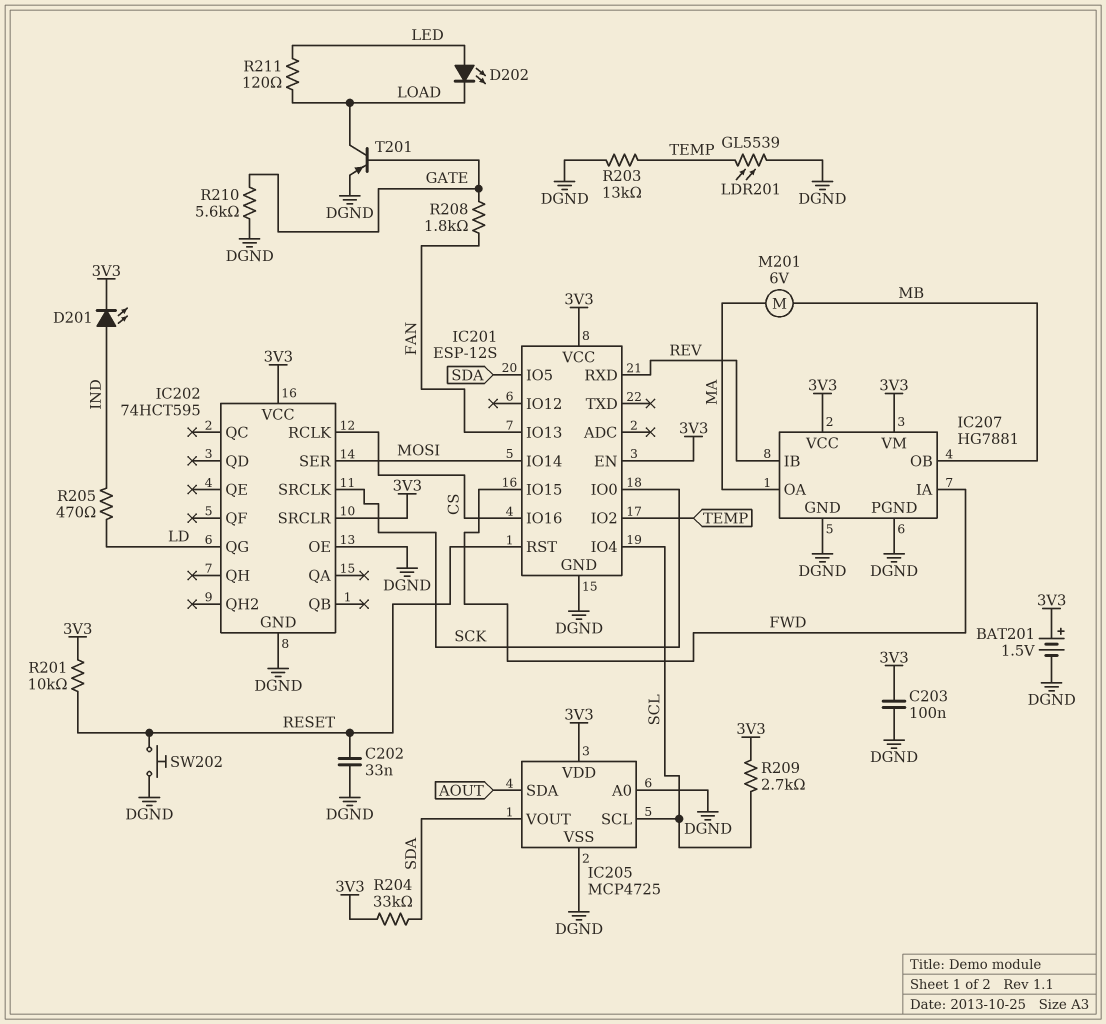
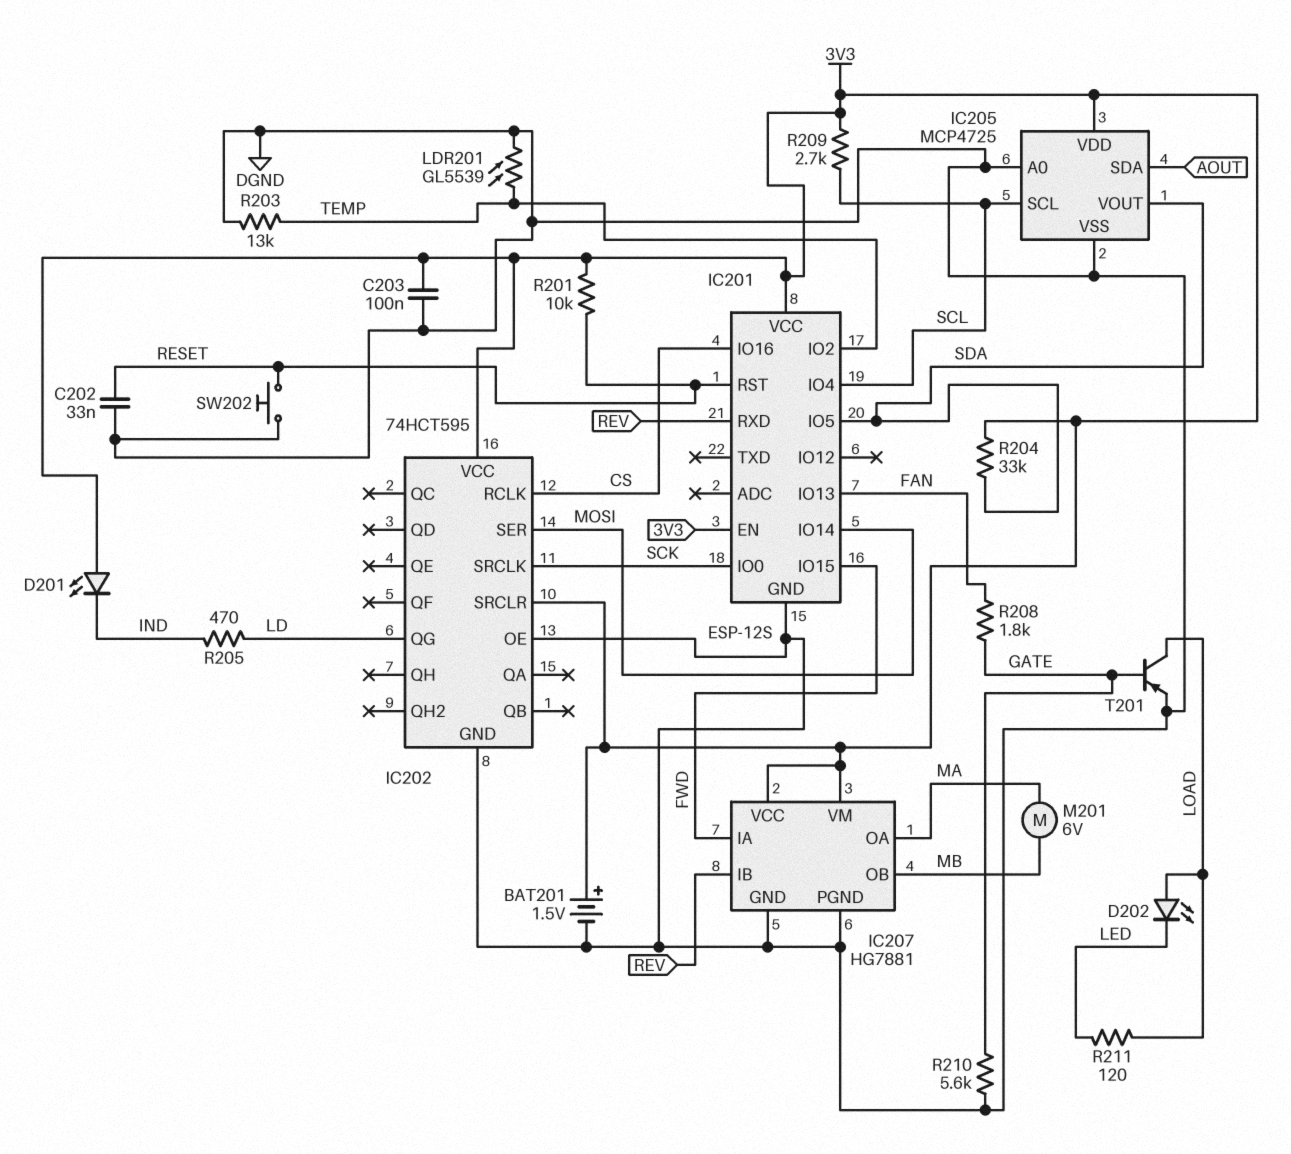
D201: LED (A IND, K 3V3) -> LED (A 3V3, K IND)
D202: LED (A LED, K LOAD) -> LED (A LOAD, K LED)

